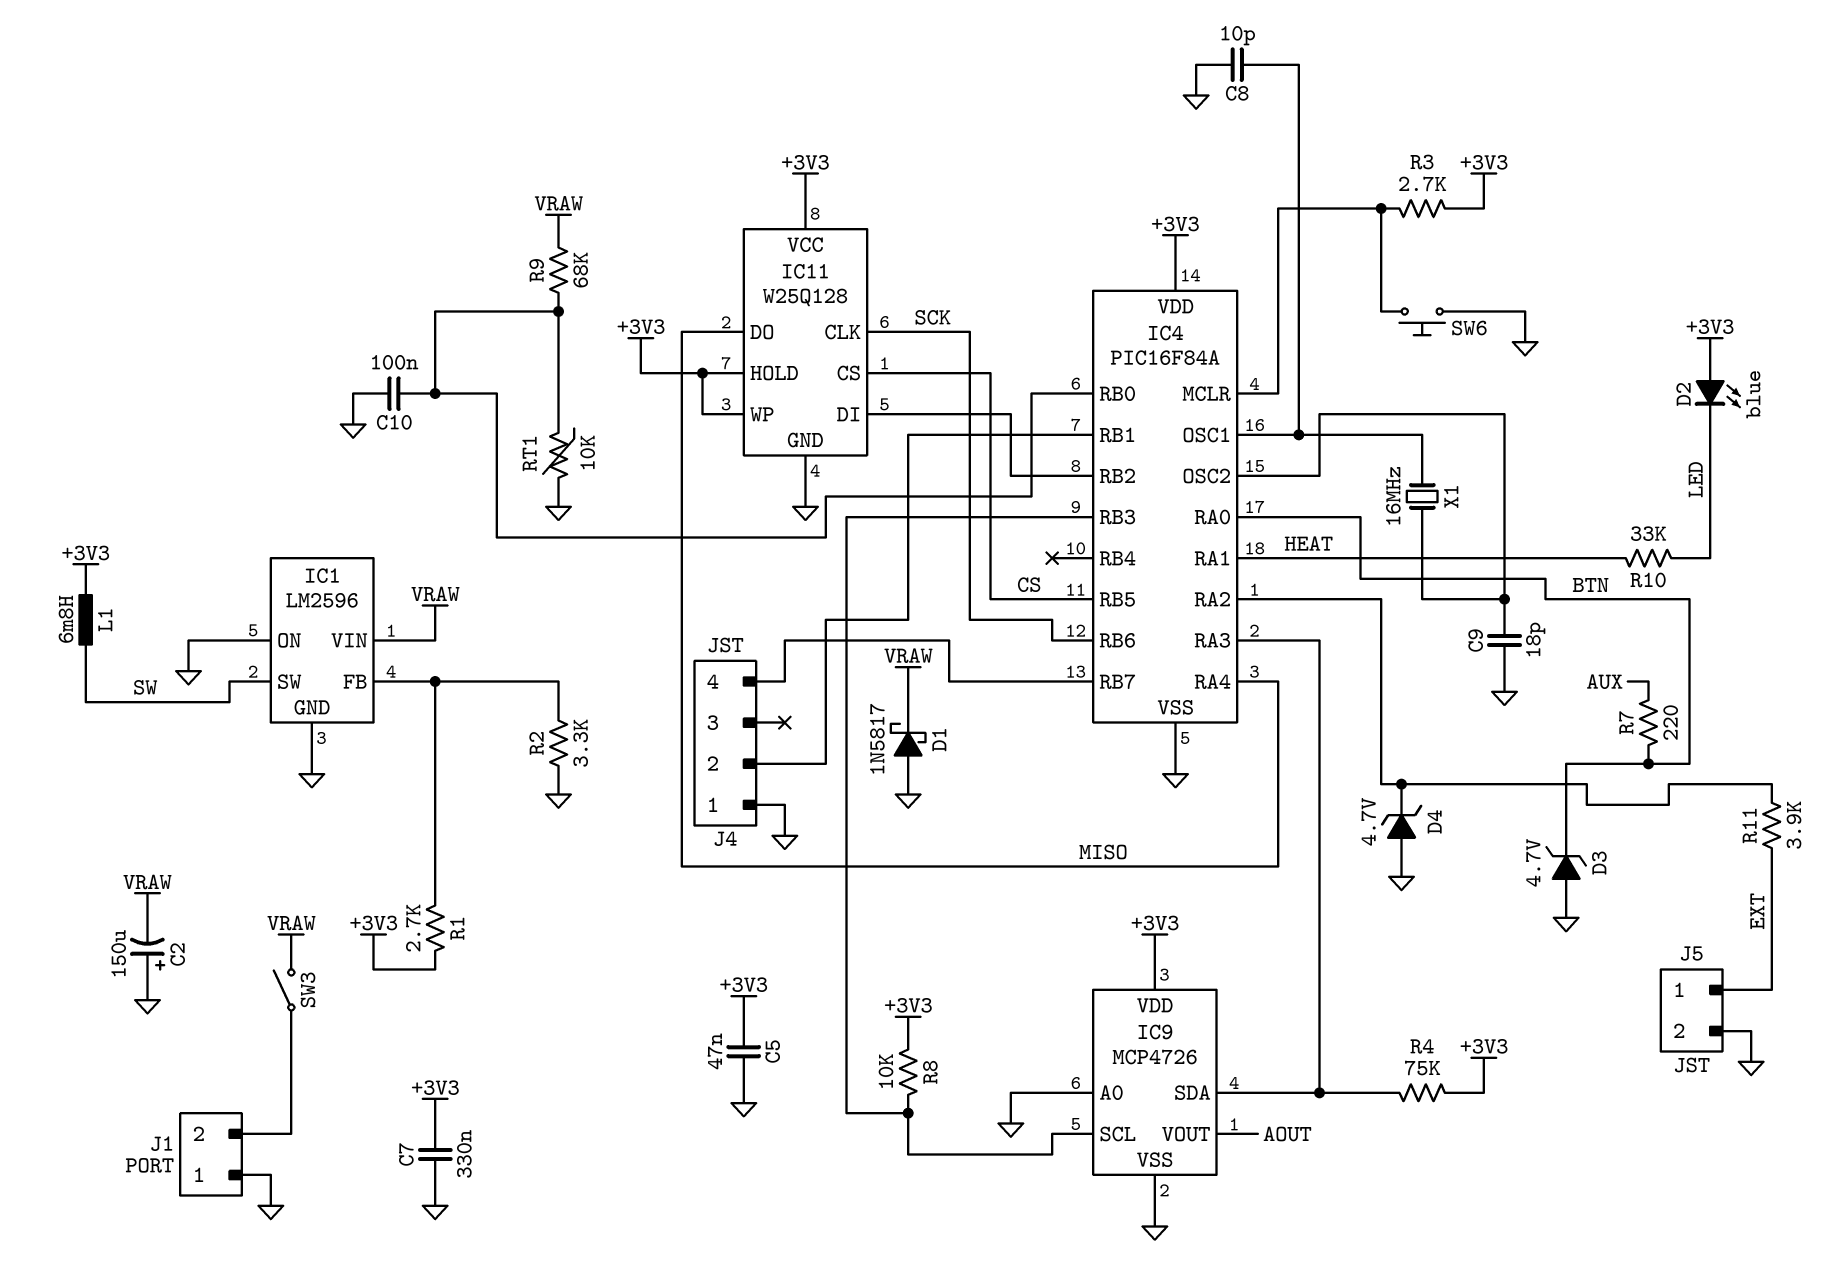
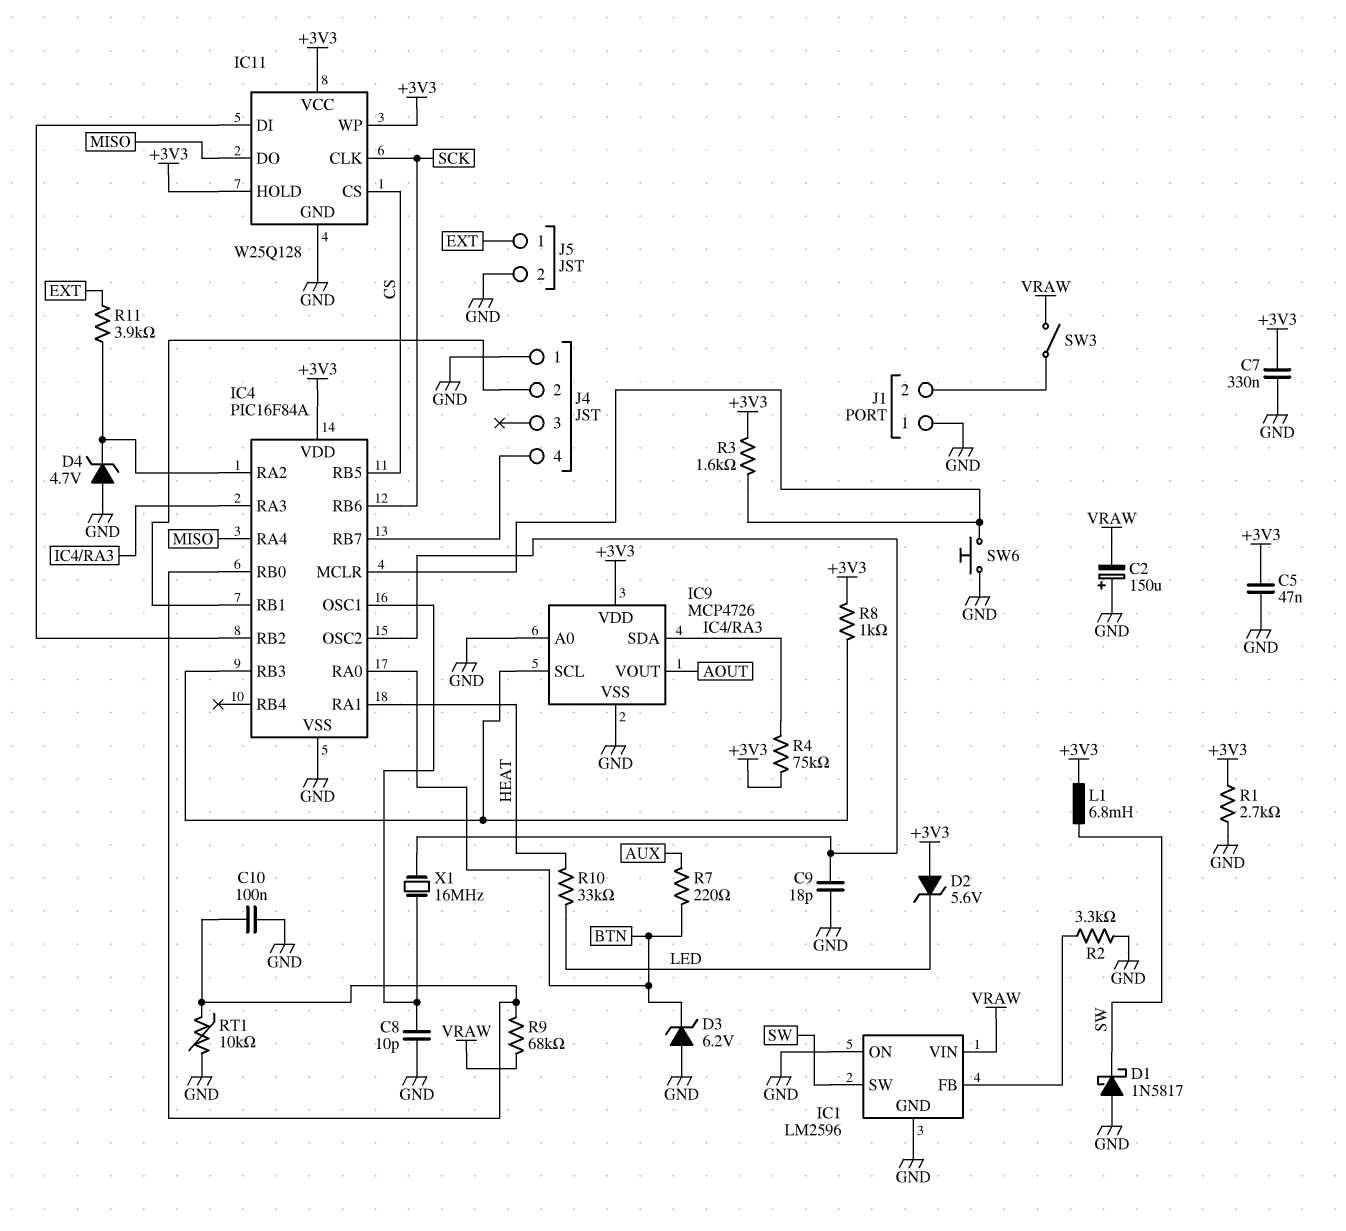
D1: schottky 1N5817 (A GND, K VRAW) -> schottky 1N5817 (A GND, K SW)
D2: LED blue (A +3V3, K LED) -> zener 5.6V (A +3V3, K LED)
D3: zener 4.7V (A GND, K BTN) -> zener 6.2V (A GND, K BTN)
R1: 2.7k (+3V3, IC1/FB) -> 2.7k (+3V3, GND)
R3: 2.7k (+3V3, IC4/MCLR) -> 1.6k (+3V3, IC4/MCLR)
R8: 10k (+3V3, IC4/RB3) -> 1k (+3V3, IC4/RB3)

